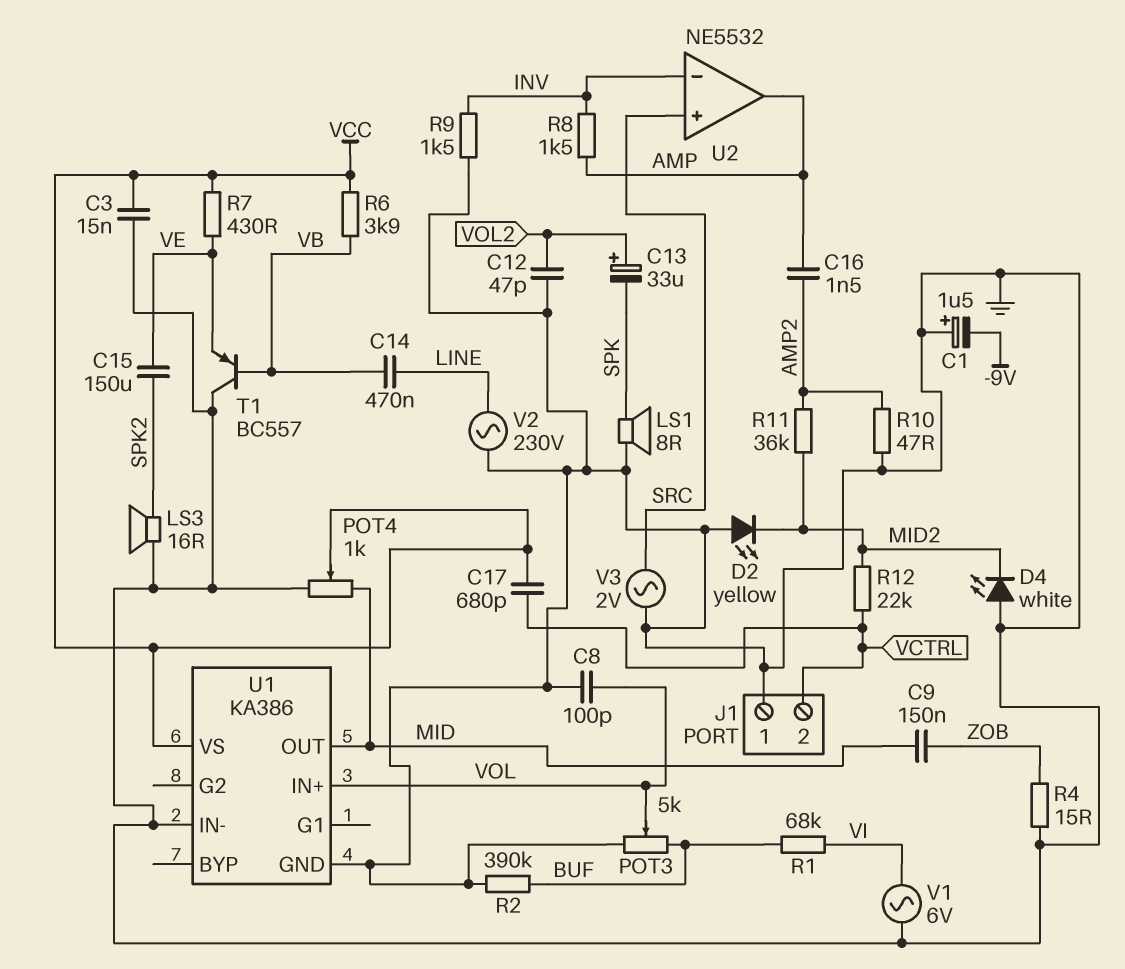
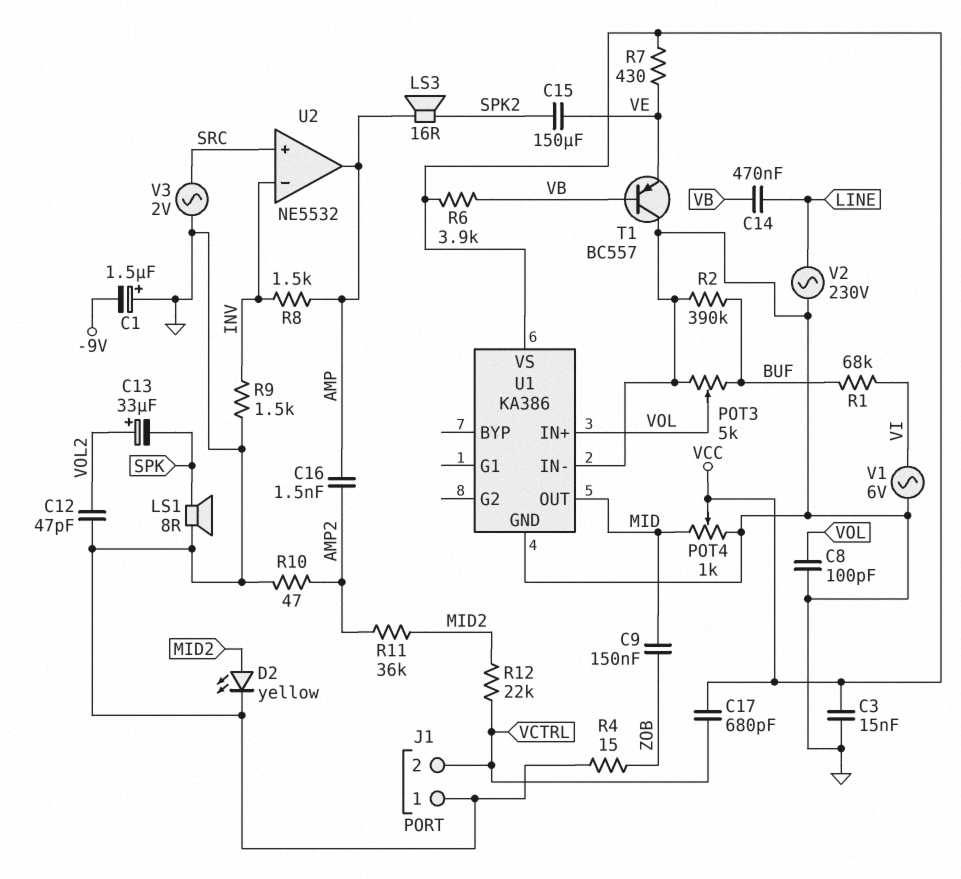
D2: LED yellow (A GND, K MID2) -> LED yellow (A MID2, K GND)
D4: LED white (A GND, K MID2) -> none
LS3: speaker 16R (GND, SPK2) -> speaker 16R (AMP, SPK2)

